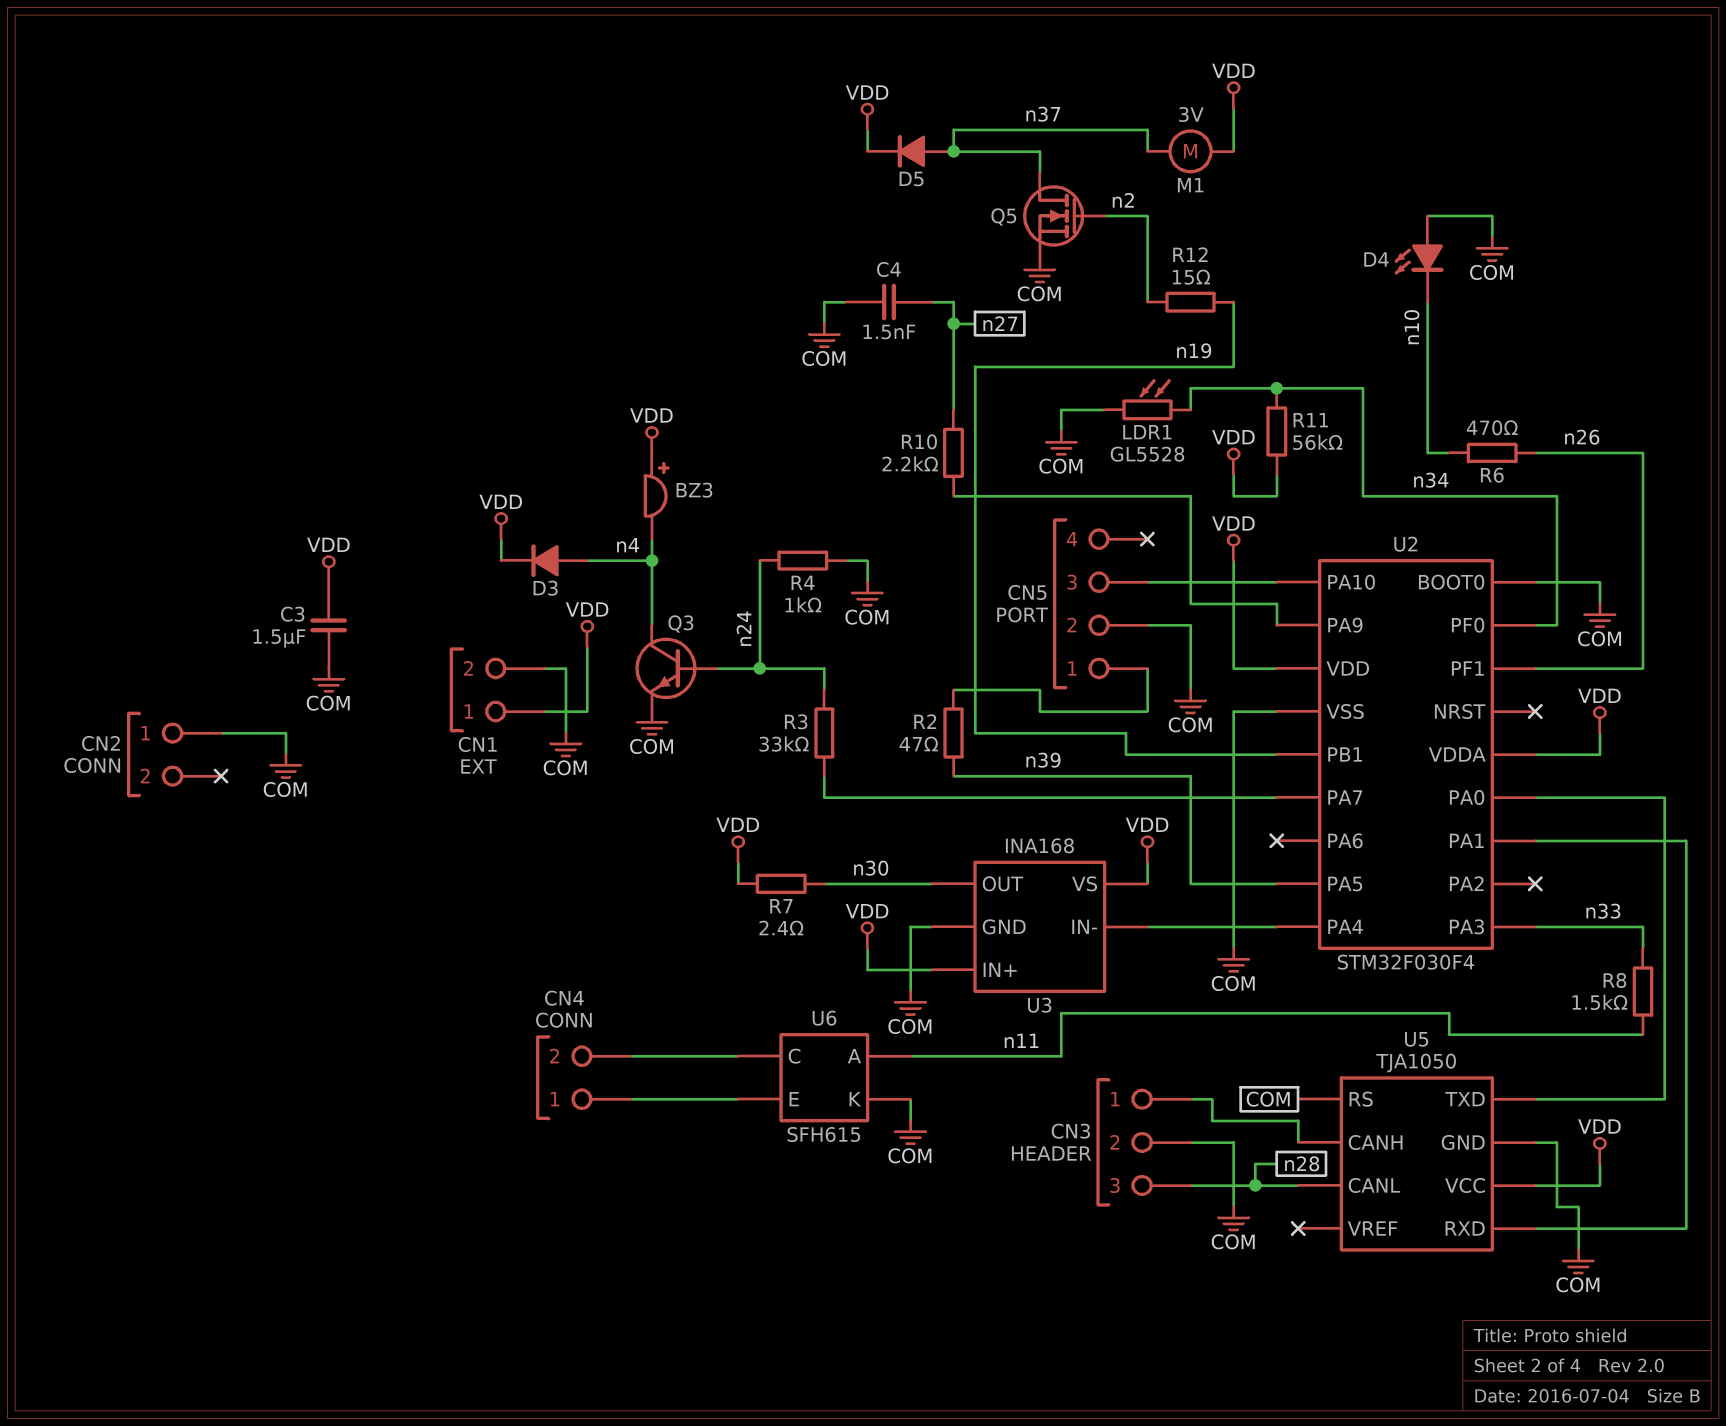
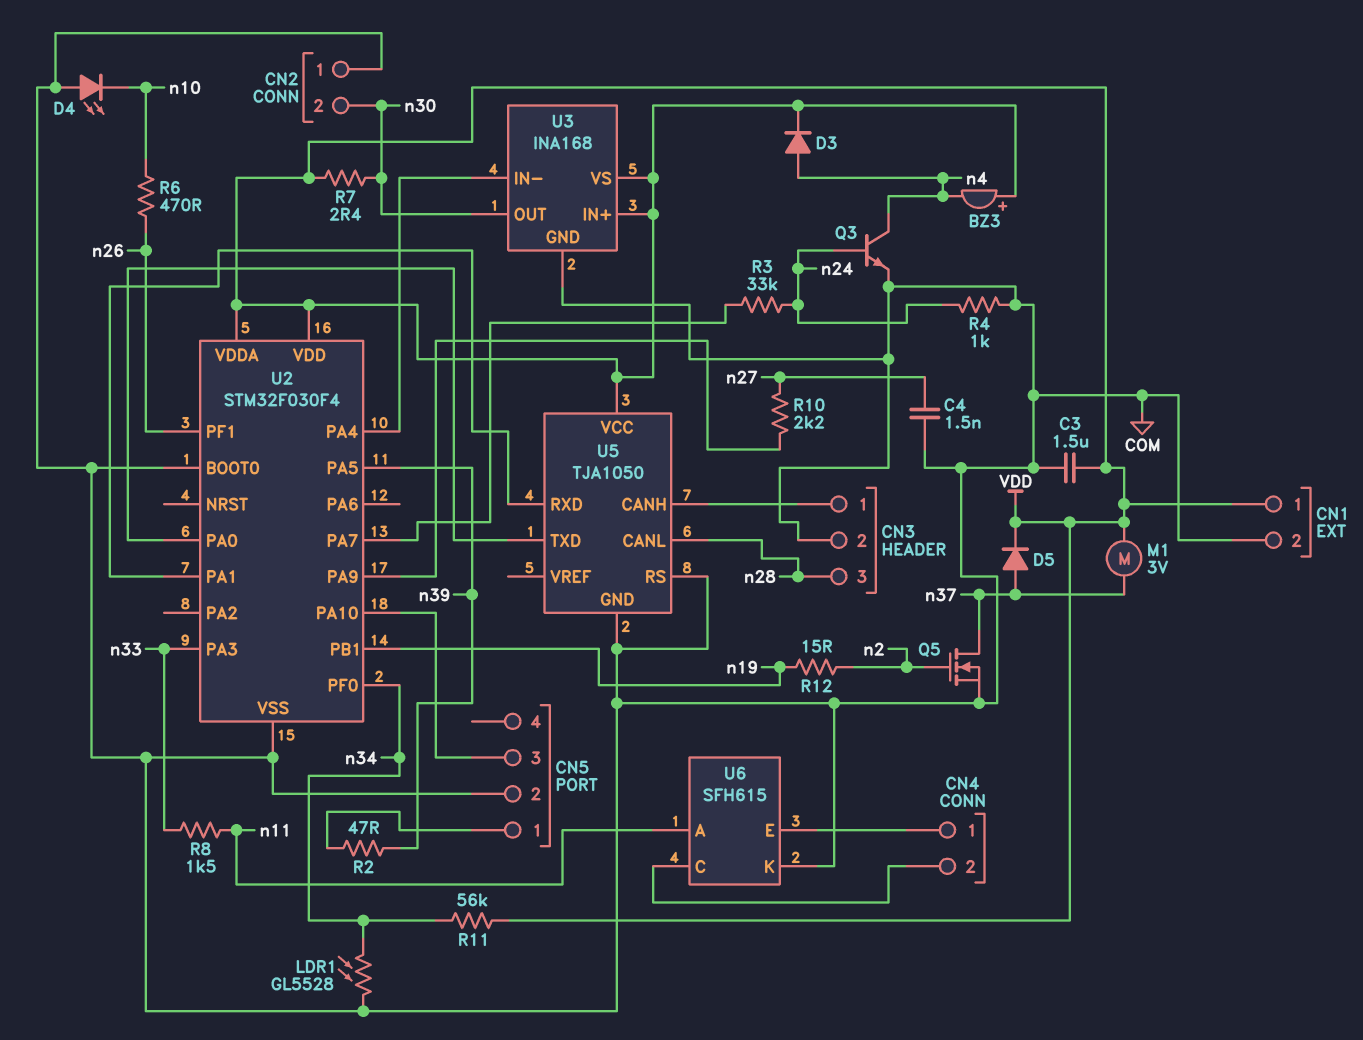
CN2 pin 2: none -> n30

